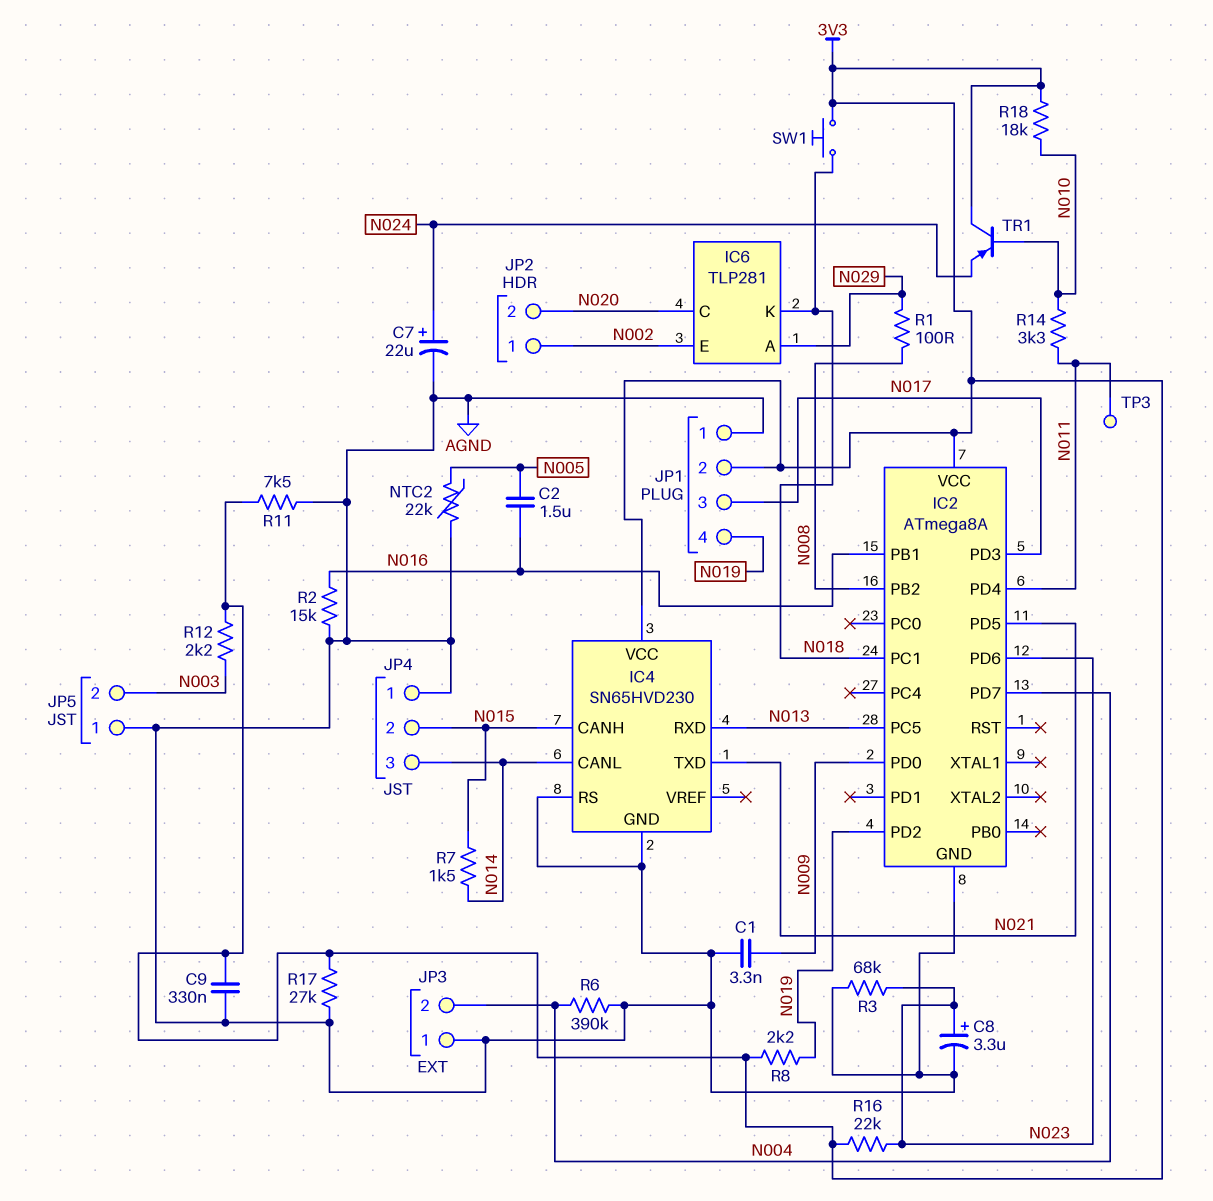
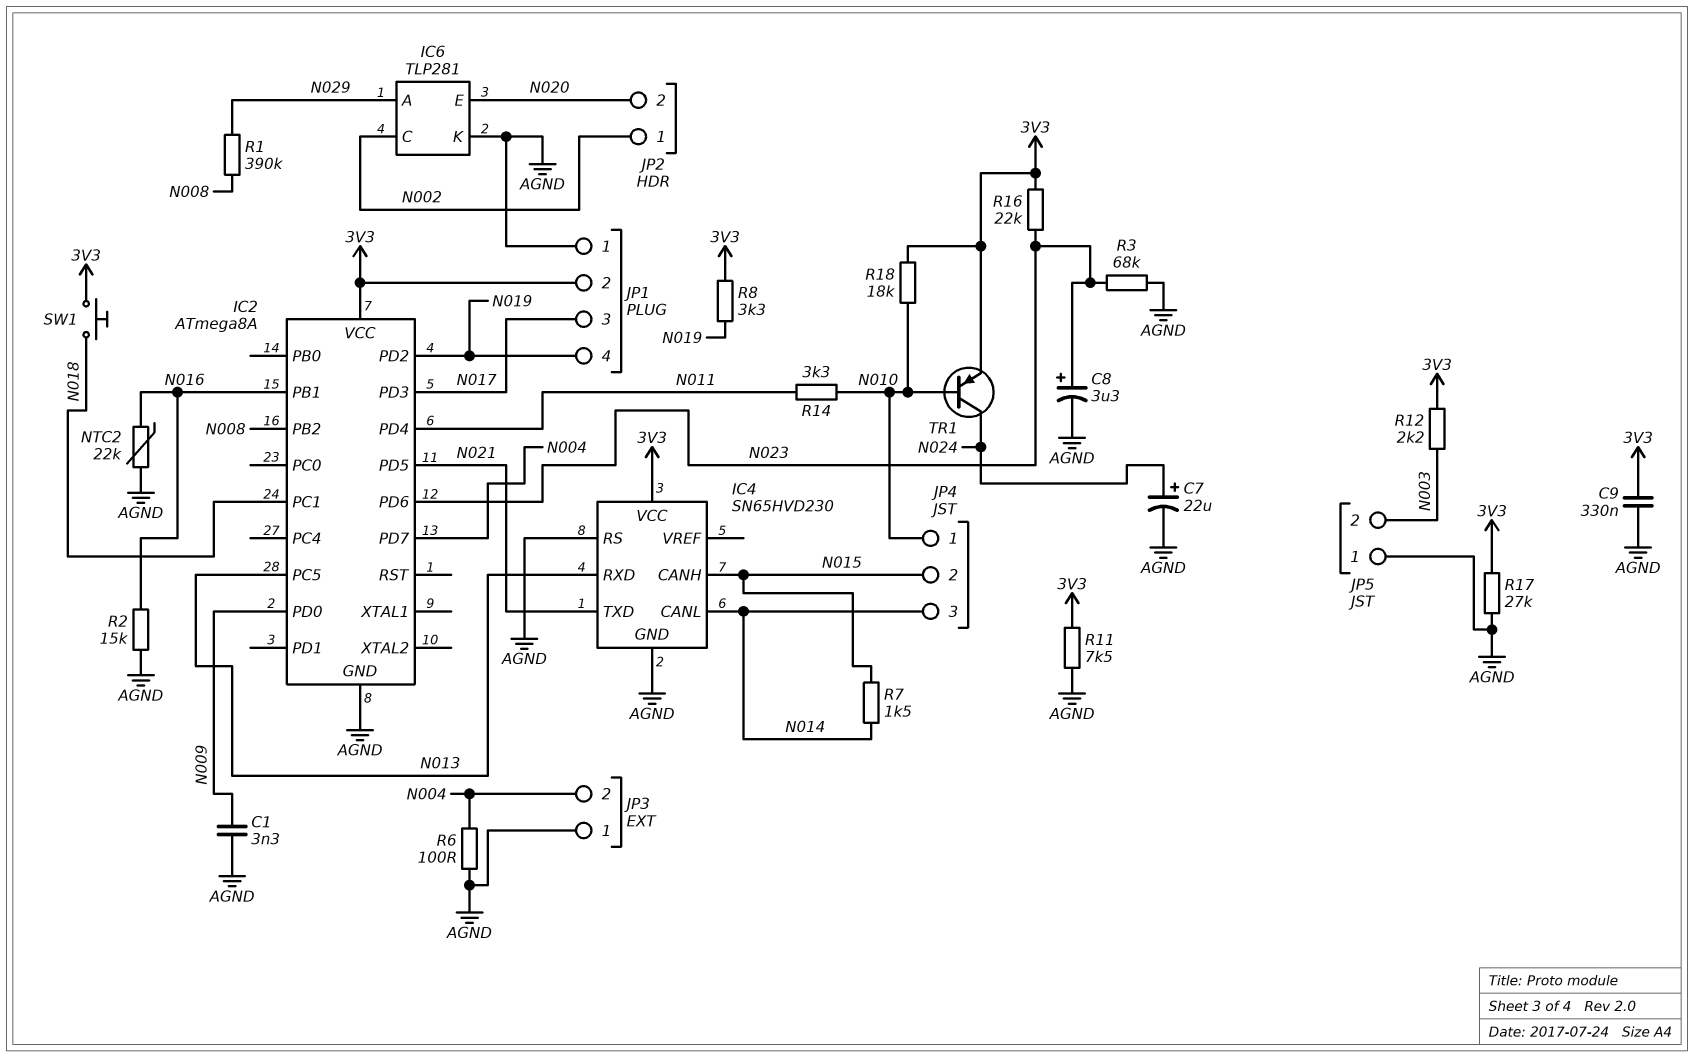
C2: 1.5uF (N005, N016) -> none
IC6 pin C: N020 -> N002
IC6 pin E: N002 -> N020
IC6 pin K: N018 -> AGND
JP4 pin 1: AGND -> N010
NTC2: 22k (AGND, N005) -> 22k (AGND, N016)
R1: 100 (N008, N029) -> 390k (N008, N029)
R6: 390k (AGND, N004) -> 100 (AGND, N004)
R8: 2.2k (3V3, N019) -> 3.3k (3V3, N019)
TP3: test point (N011) -> none
TR1: PNP (B N010, C 3V3, E N024) -> PNP (B N010, C N024, E 3V3)

